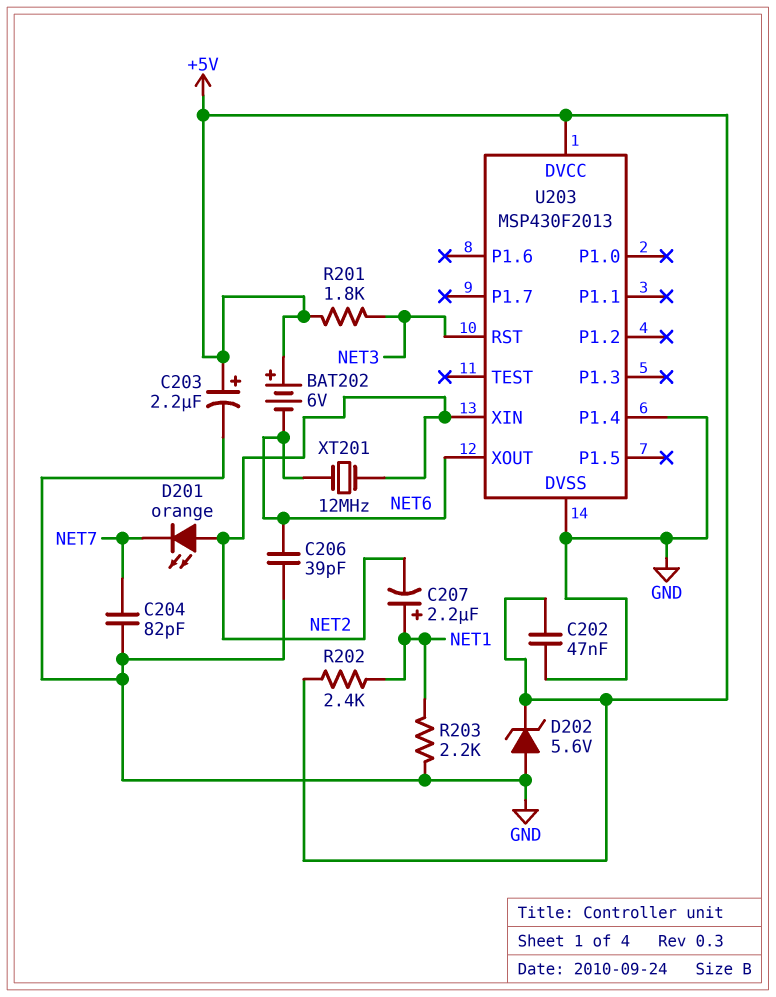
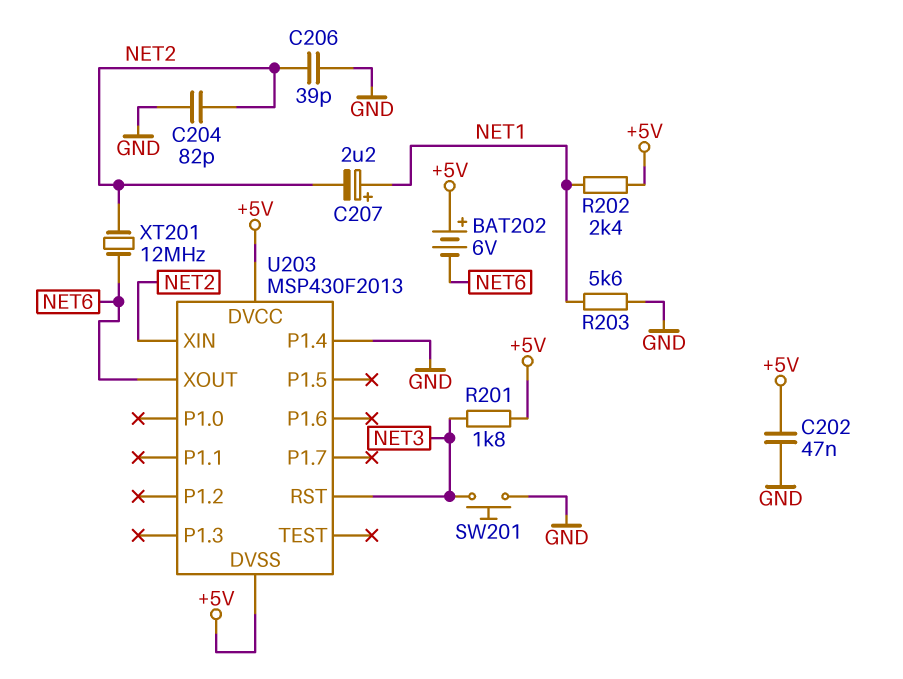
C203: 2.2uF (plus +5V, minus GND) -> none
C204: 82pF (GND, NET7) -> 82pF (GND, NET2)
C206: 39pF (GND, NET6) -> 39pF (GND, NET2)
D201: LED orange (A NET2, K NET7) -> none
D202: zener 5.6V (A GND, K +5V) -> none
R203: 2.2k (GND, NET1) -> 5.6k (GND, NET1)
SW201: none -> button (GND, NET3)
U203 pin DVSS: GND -> +5V

